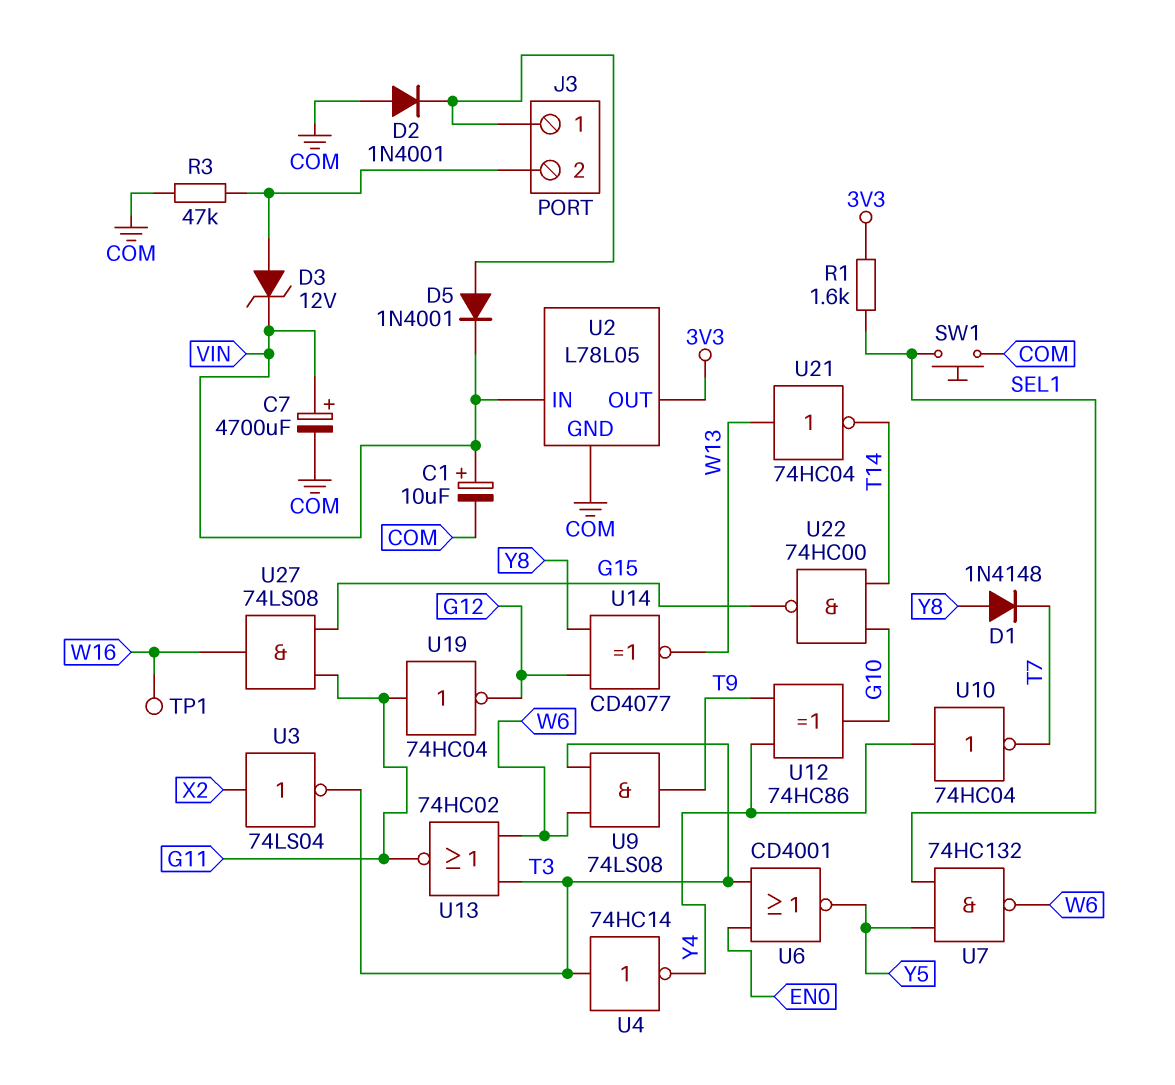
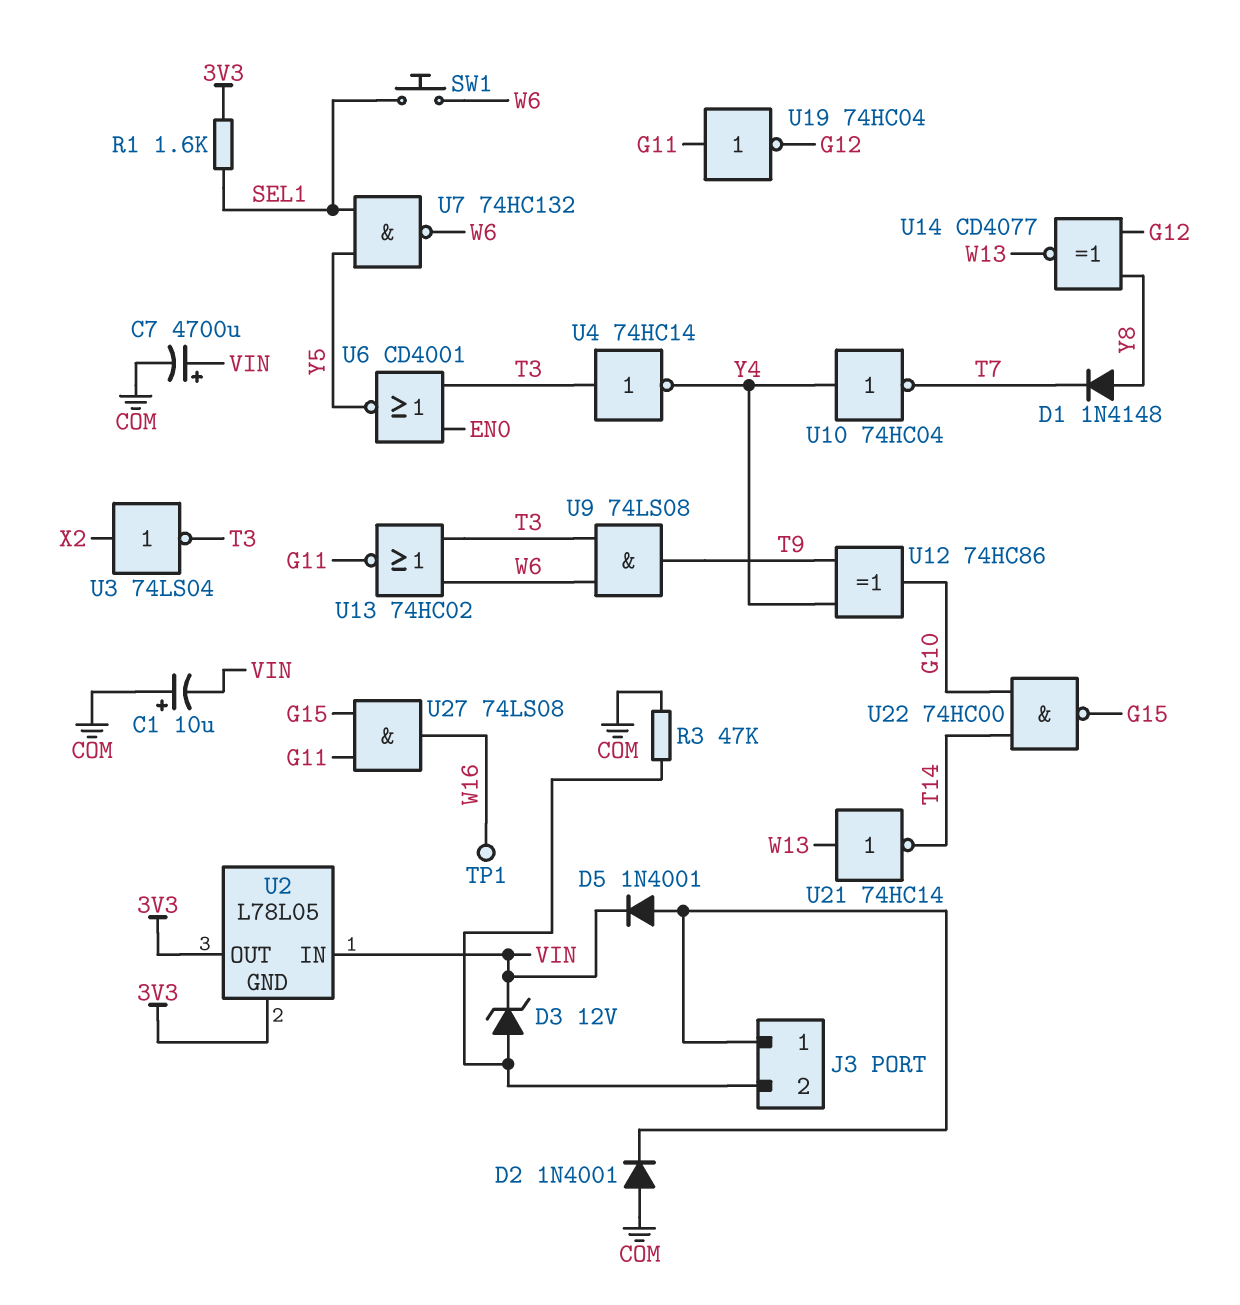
C1: 10uF (plus VIN, minus COM) -> 10uF (plus COM, minus VIN)
SW1: button (COM, SEL1) -> button (SEL1, W6)
U2 pin GND: COM -> 3V3
U21: NOT 74HC04 (in W13, out T14) -> NOT 74HC14 (in W13, out T14)

